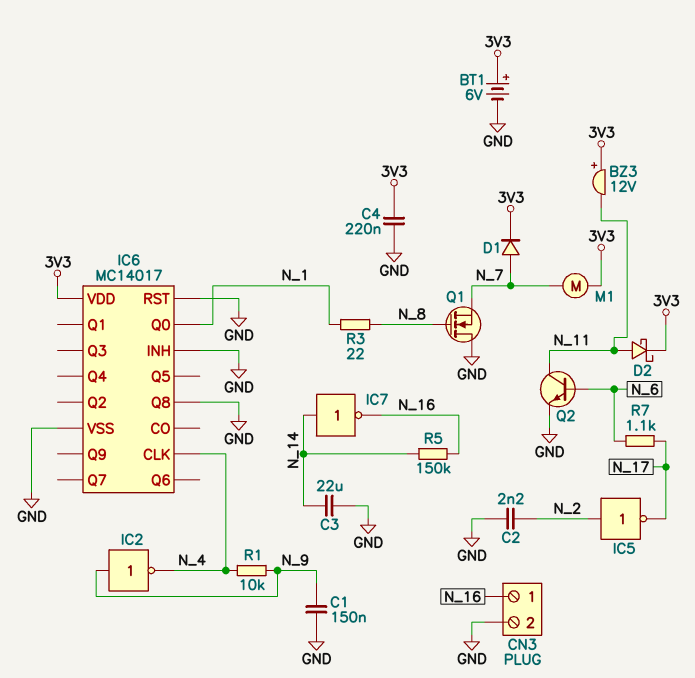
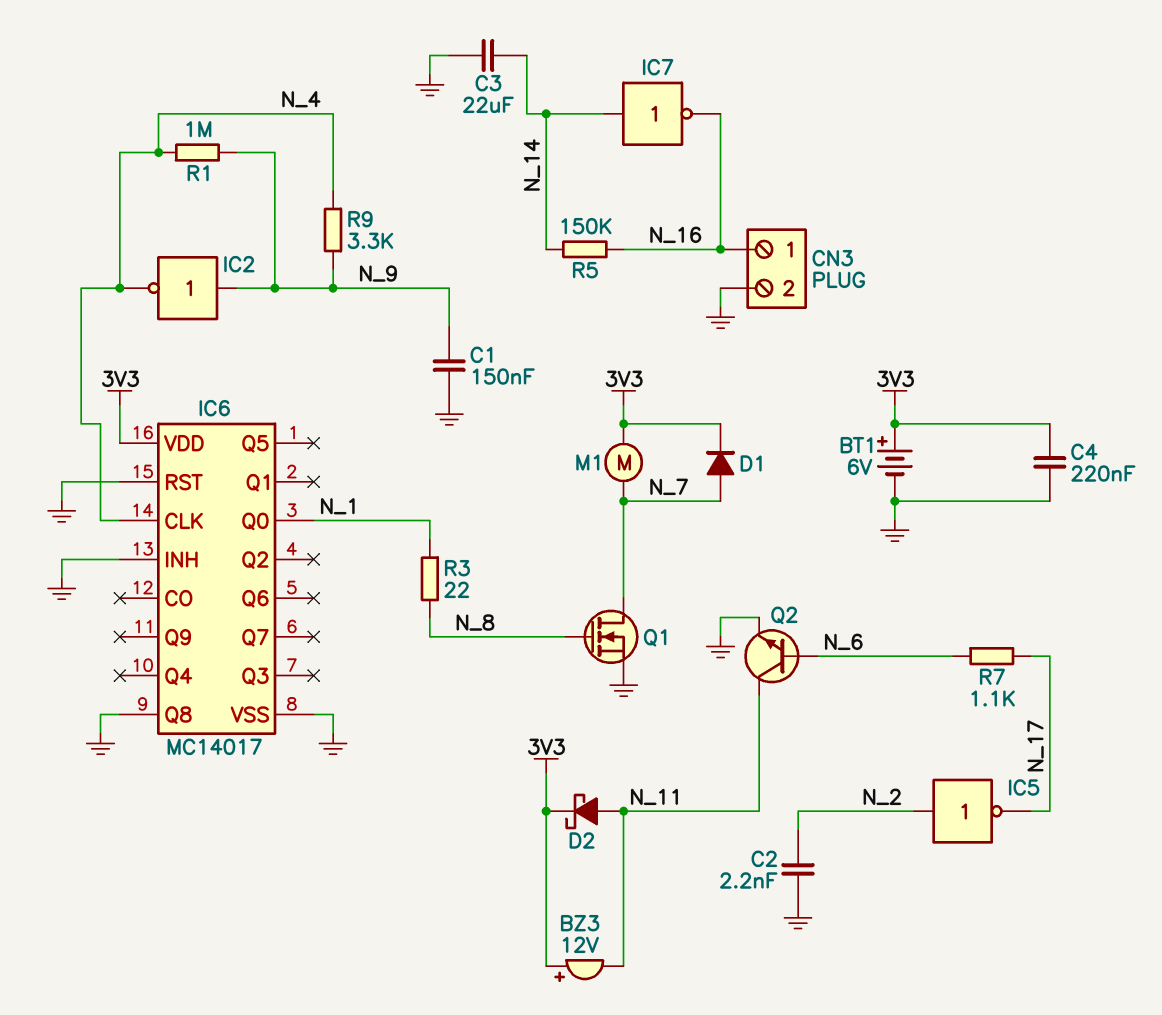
Q1: NMOS (G N_8, D GND, S N_7) -> NMOS (G N_8, D N_7, S GND)
R1: 10k (N_4, N_9) -> 1M (N_4, N_9)
R9: none -> 3.3k (N_4, N_9)

